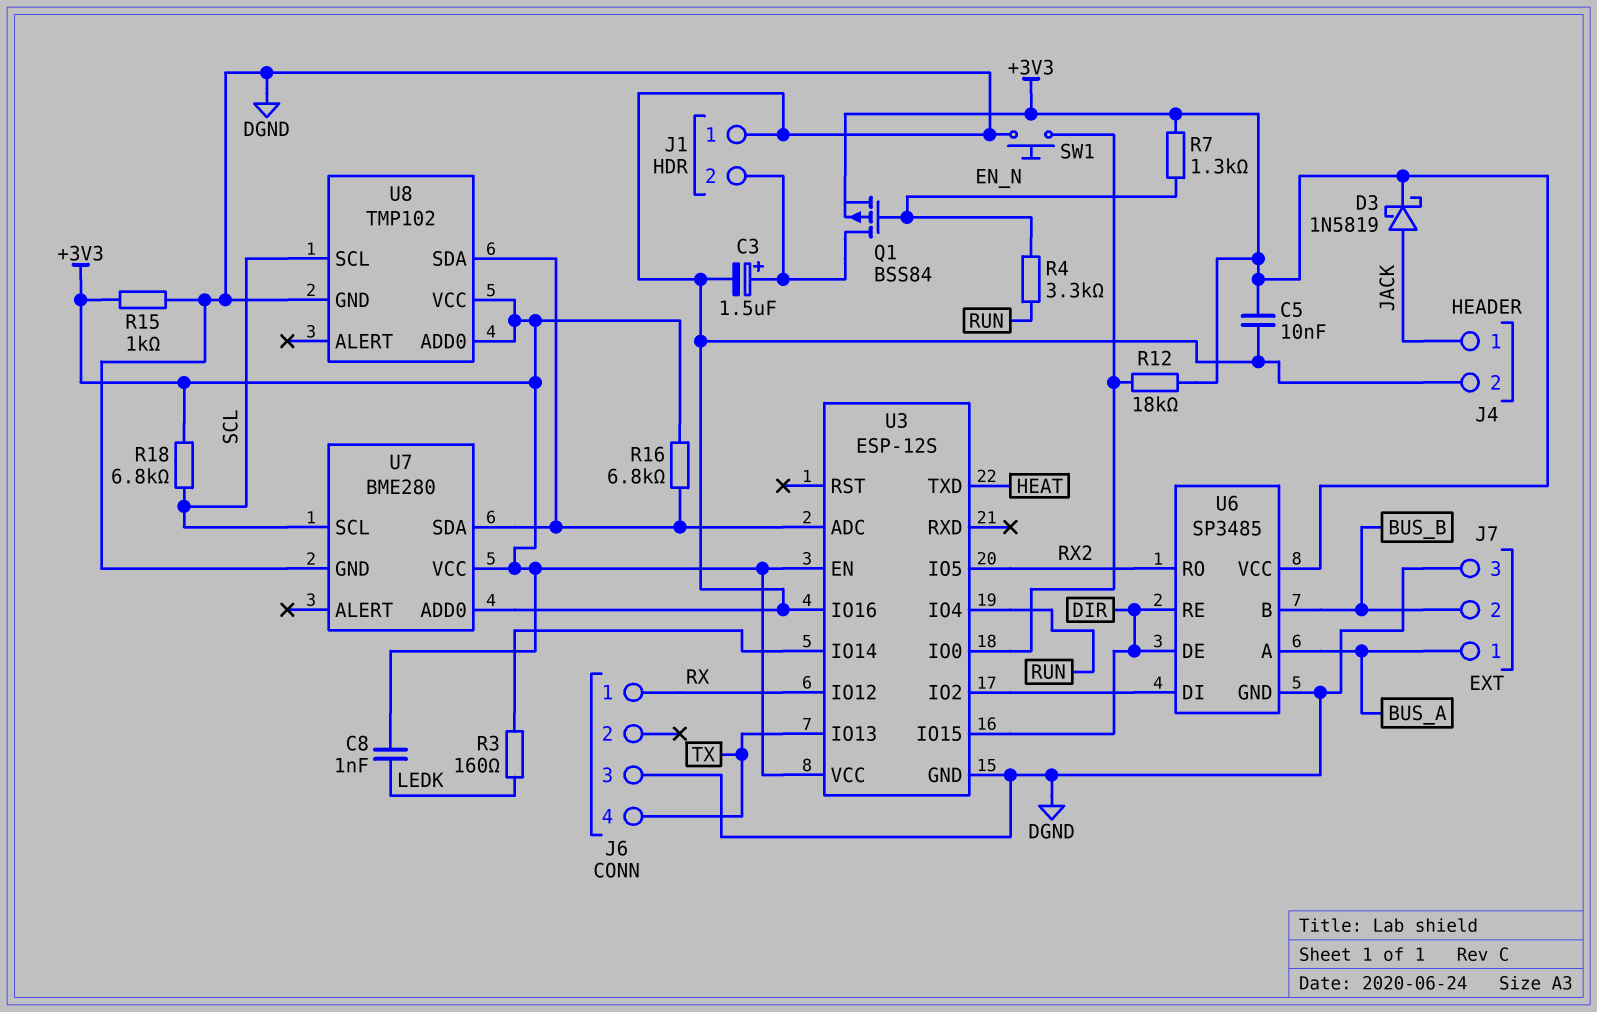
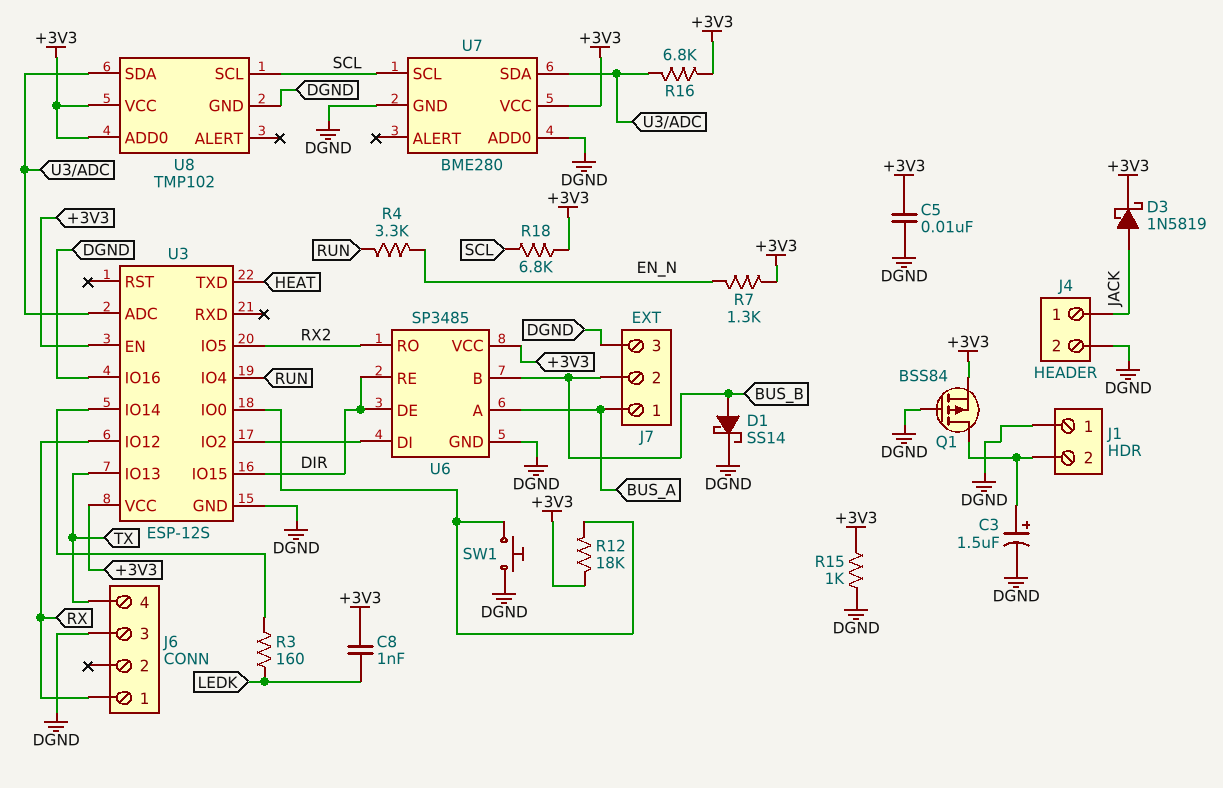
D1: none -> schottky SS14 (A BUS_B, K DGND)
Q1: PMOS BSS84 (G EN_N, D J1/2, S +3V3) -> PMOS BSS84 (G DGND, D J1/2, S +3V3)

